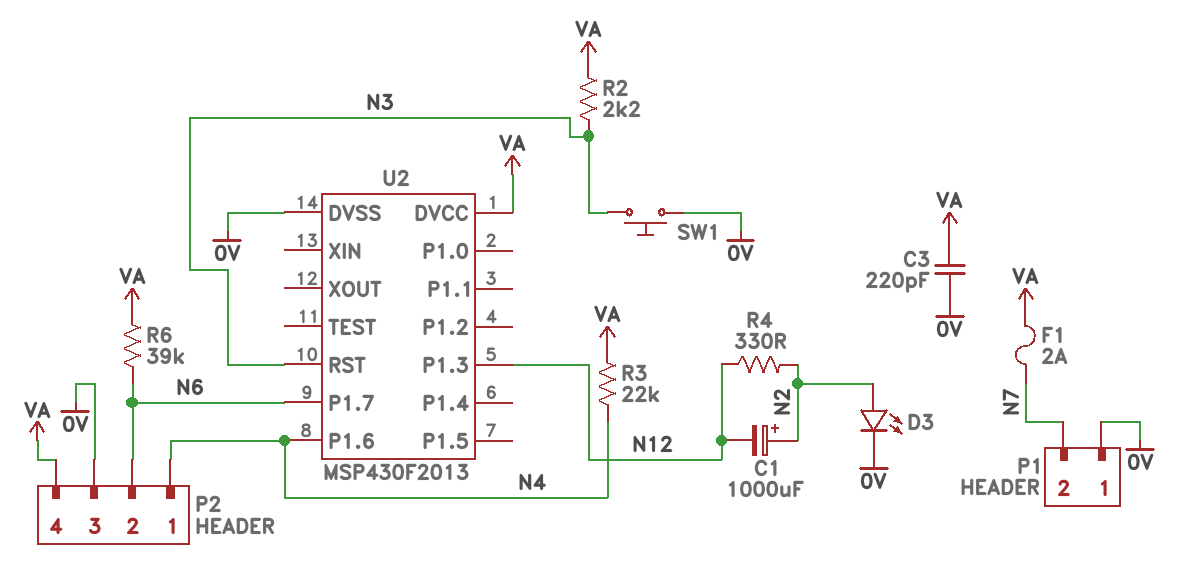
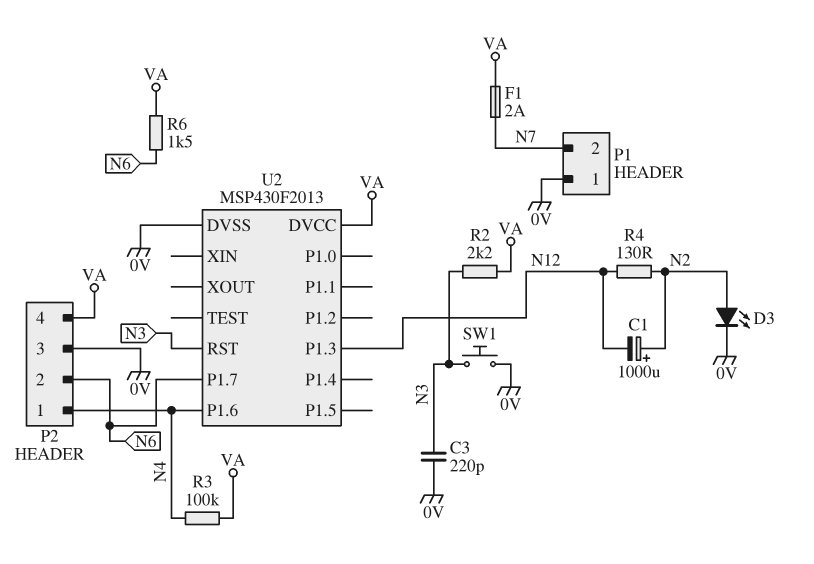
C3: 220pF (0V, VA) -> 220pF (0V, N3)
R3: 22k (N4, VA) -> 100k (N4, VA)
R4: 330 (N2, N12) -> 130 (N2, N12)
R6: 39k (N6, VA) -> 1.5k (N6, VA)

